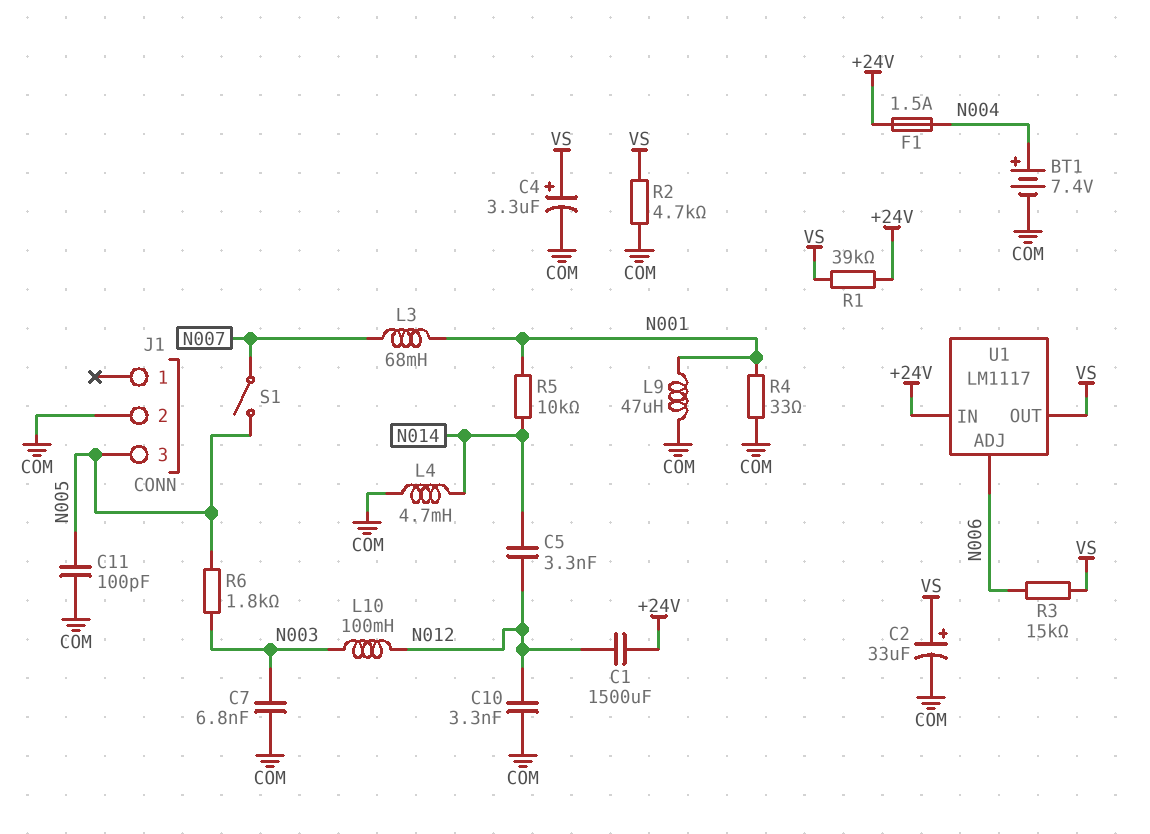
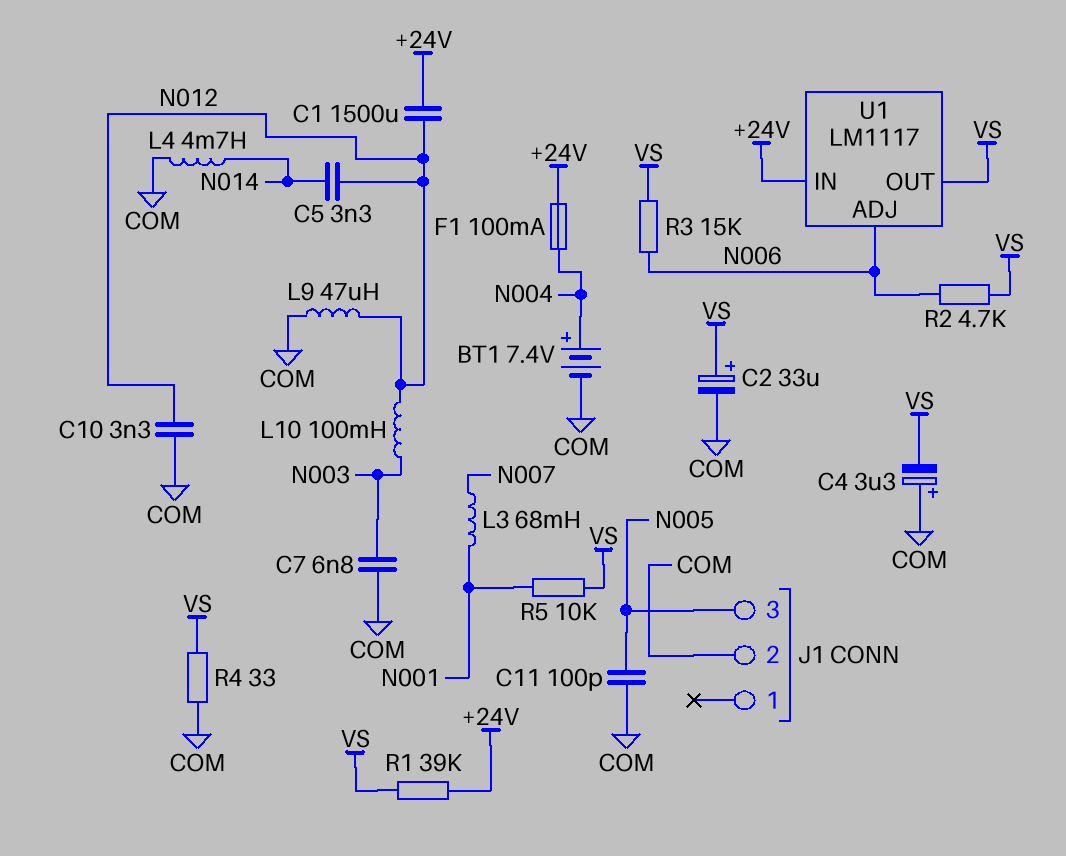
C4: 3.3uF (plus VS, minus COM) -> 3.3uF (plus COM, minus VS)
F1: 1.5A (+24V, N004) -> 100mA (+24V, N004)
L9: 47uH (COM, N001) -> 47uH (COM, N012)
R2: 4.7k (COM, VS) -> 4.7k (N006, VS)
R4: 33 (COM, N001) -> 33 (COM, VS)
R5: 10k (N001, N014) -> 10k (N001, VS)
R6: 1.8k (N003, N005) -> none
S1: switch (N005, N007) -> none

